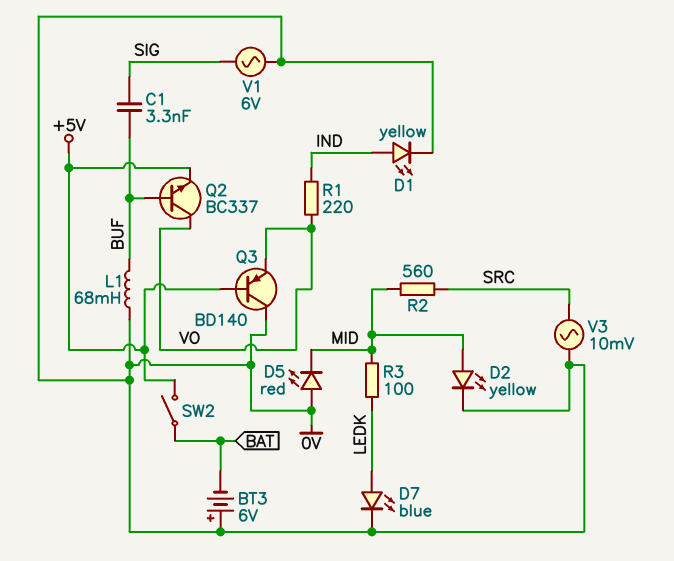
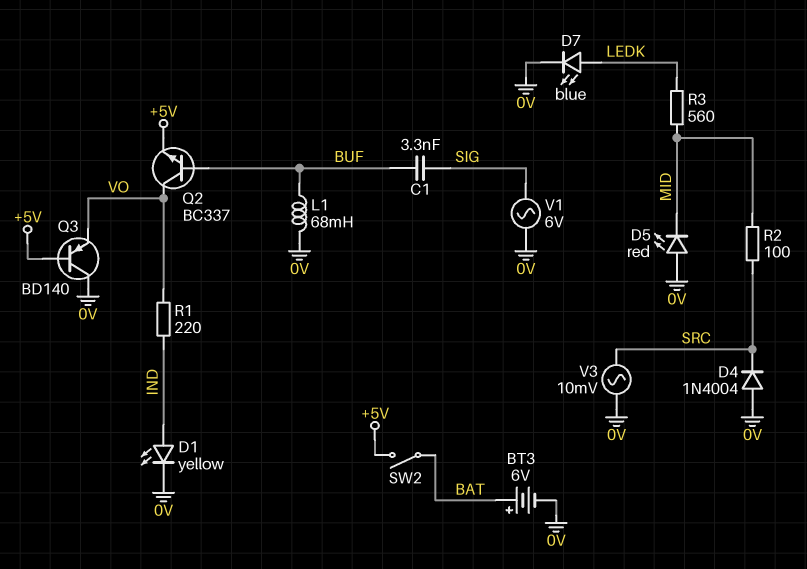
BT3: 6V (plus 0V, minus BAT) -> 6V (plus BAT, minus 0V)
D2: LED yellow (A MID, K 0V) -> none
D4: none -> diode 1N4004 (A 0V, K SRC)
R2: 560 (MID, SRC) -> 100 (MID, SRC)
R3: 100 (LEDK, MID) -> 560 (LEDK, MID)

